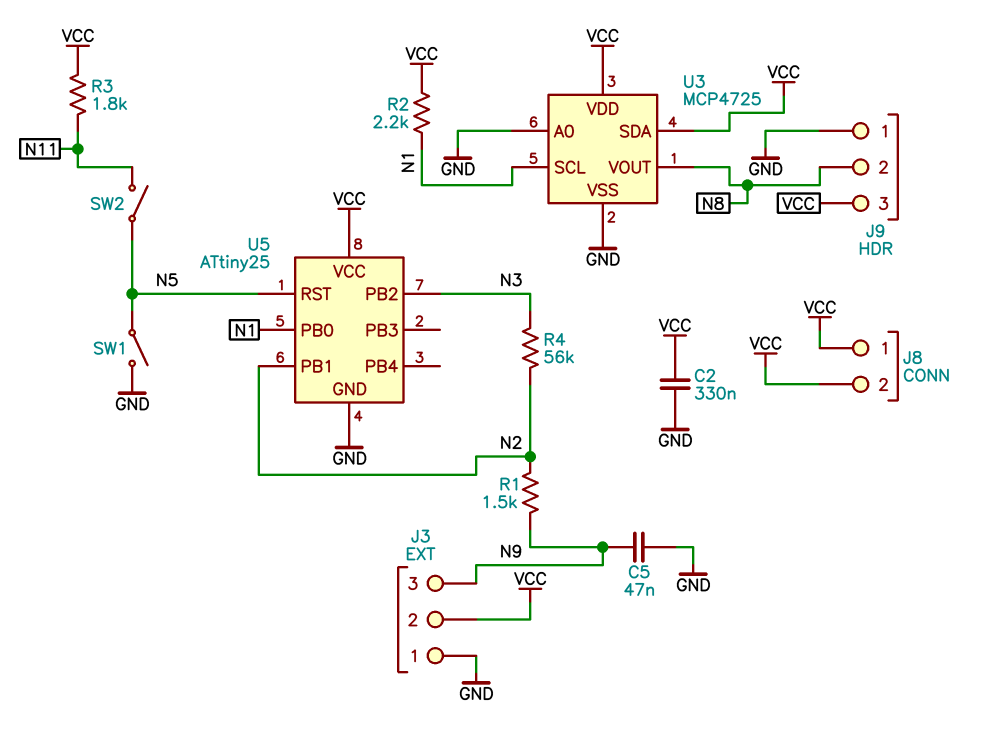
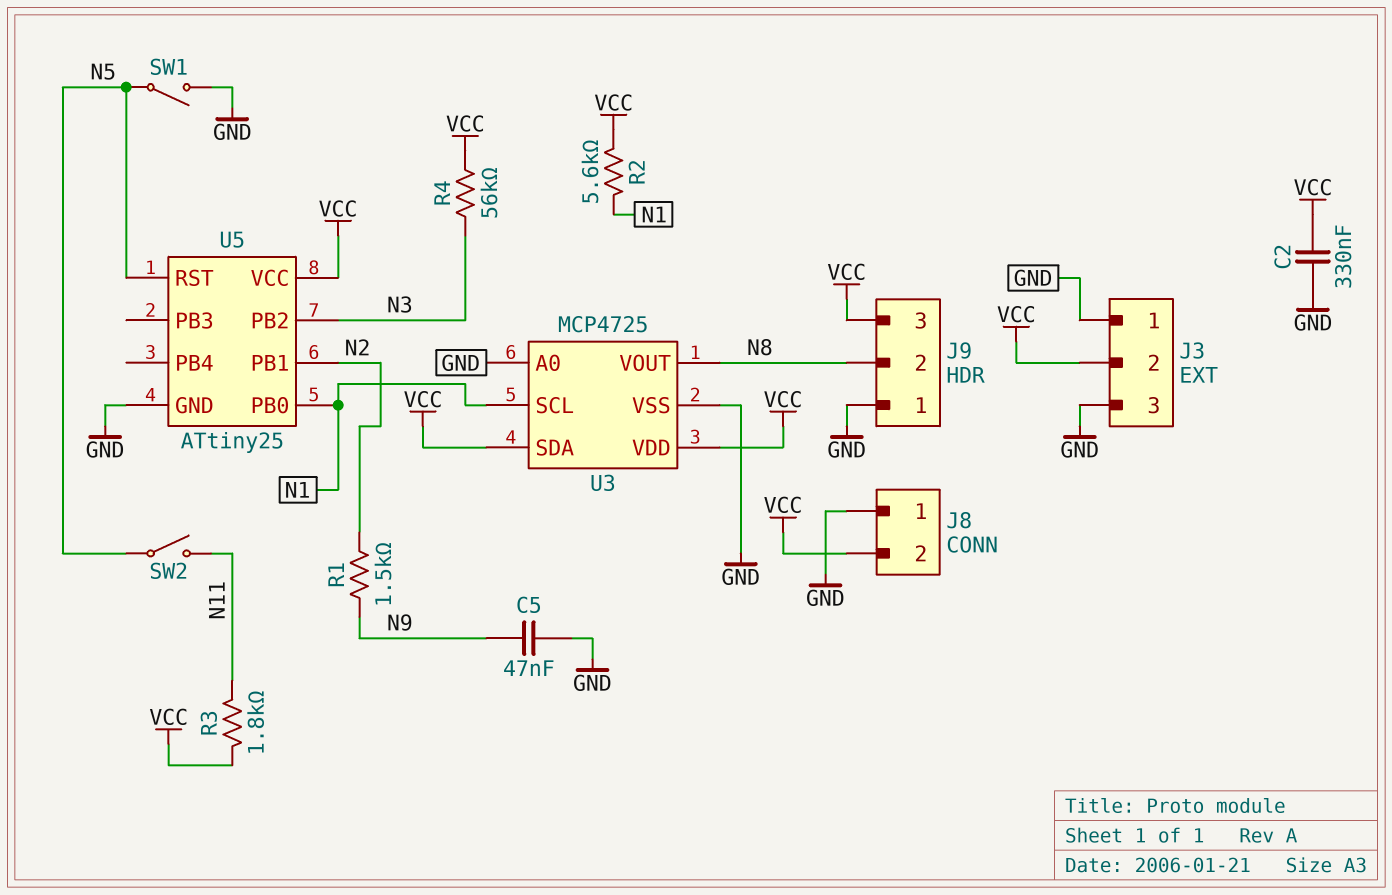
J3 pin 3: N9 -> GND
J8 pin 1: VCC -> GND
R2: 2.2k (N1, VCC) -> 5.6k (N1, VCC)
R4: 56k (N2, N3) -> 56k (N3, VCC)

